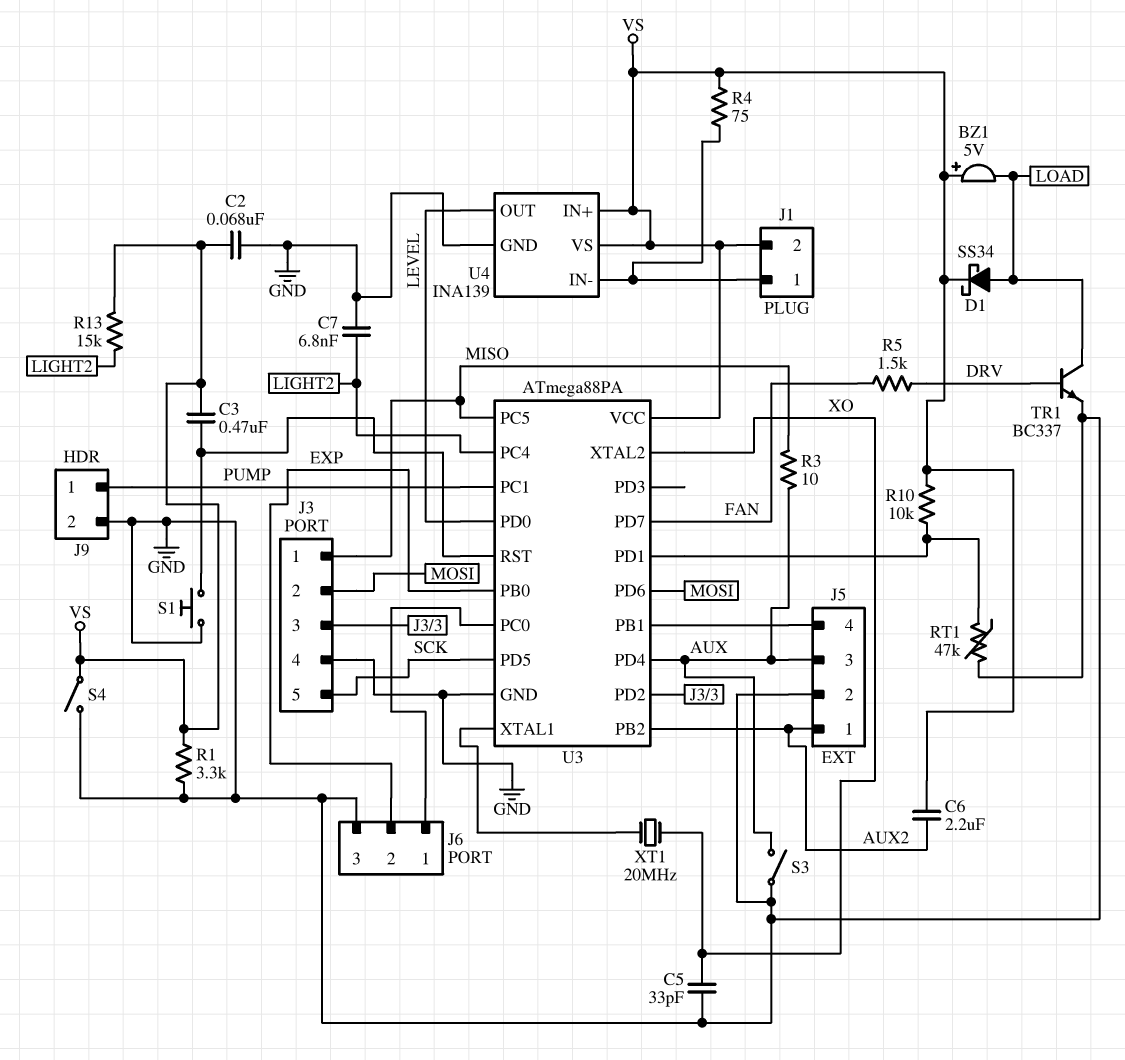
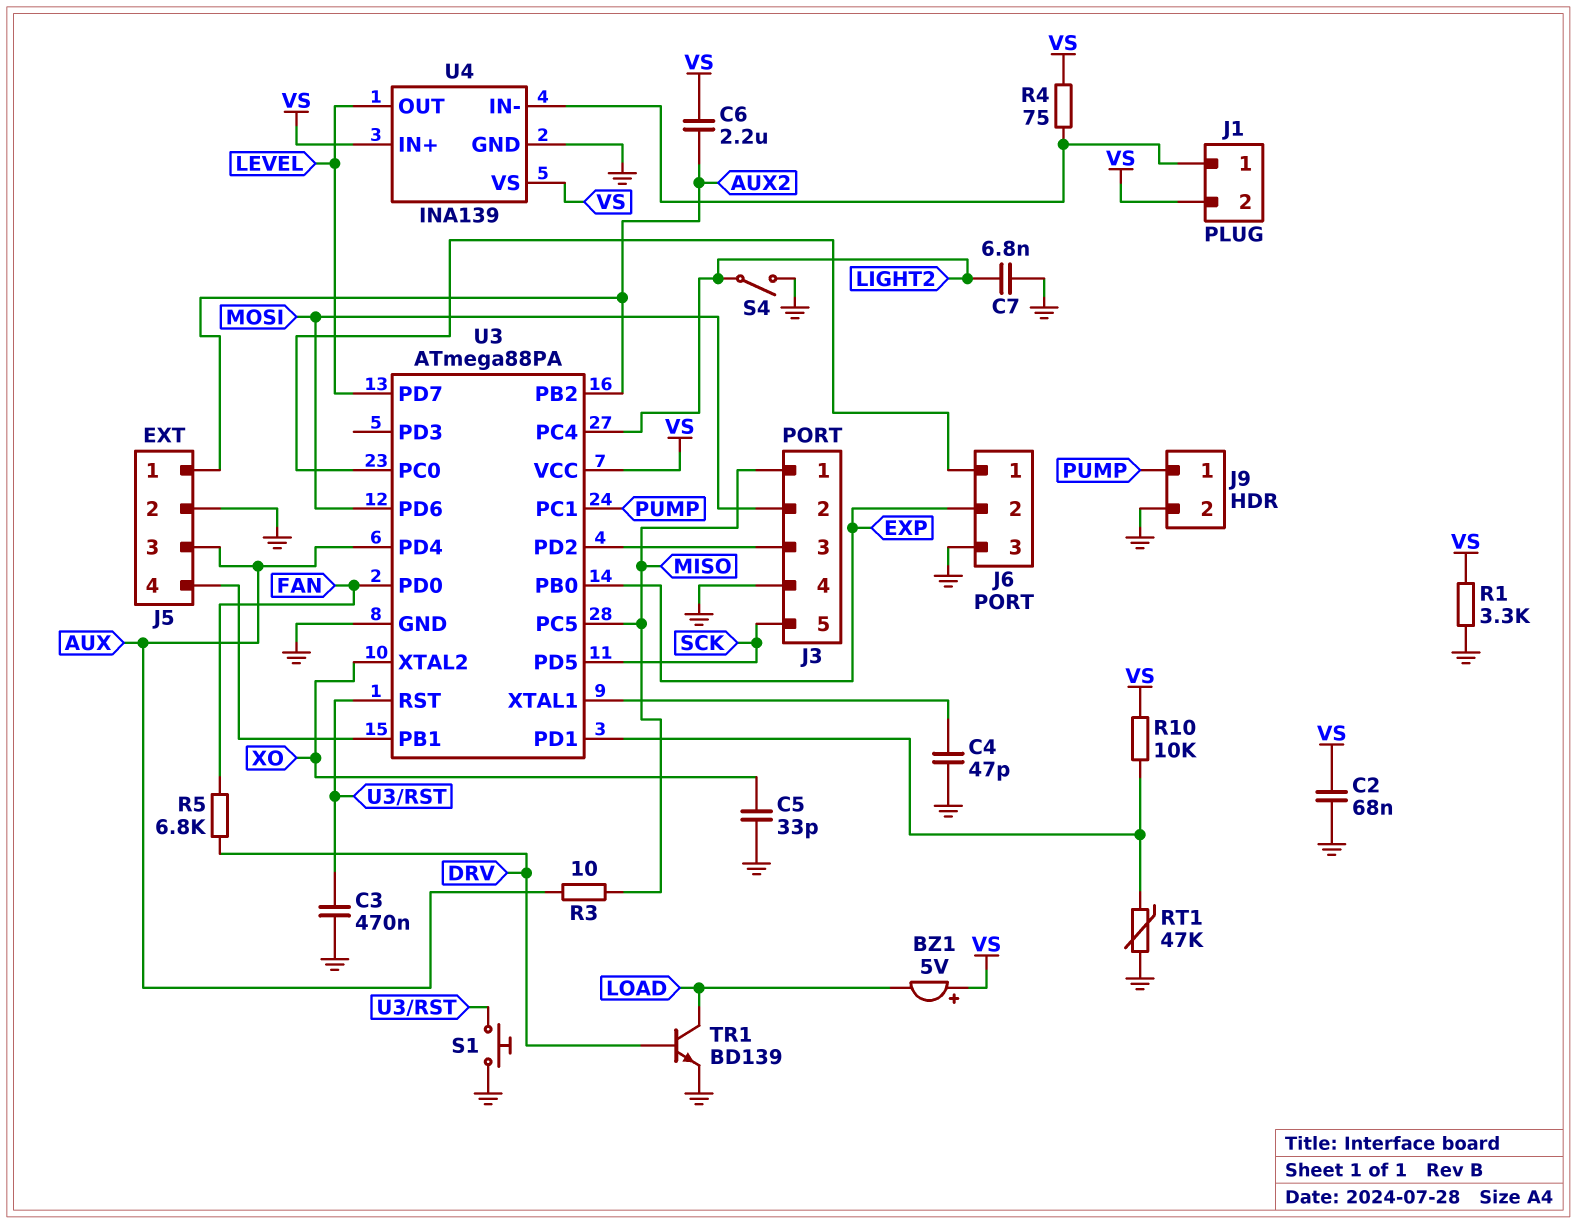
C3: 470nF (U3/RST, VS) -> 470nF (GND, U3/RST)
C4: none -> 47pF (GND, U3/XTAL1)
D1: schottky SS34 (A LOAD, K VS) -> none
R5: 1.5k (DRV, FAN) -> 6.8k (DRV, FAN)
R13: 15k (LIGHT2, VS) -> none
S3: switch (AUX, GND) -> none
S4: switch (GND, VS) -> switch (GND, LIGHT2)
TR1: NPN BC337 (B DRV, C LOAD, E GND) -> NPN BD139 (B DRV, C LOAD, E GND)
U3 pin PD0: LEVEL -> FAN
U3 pin PD7: FAN -> LEVEL
XT1: 20MHz (U3/XTAL1, XO) -> none

